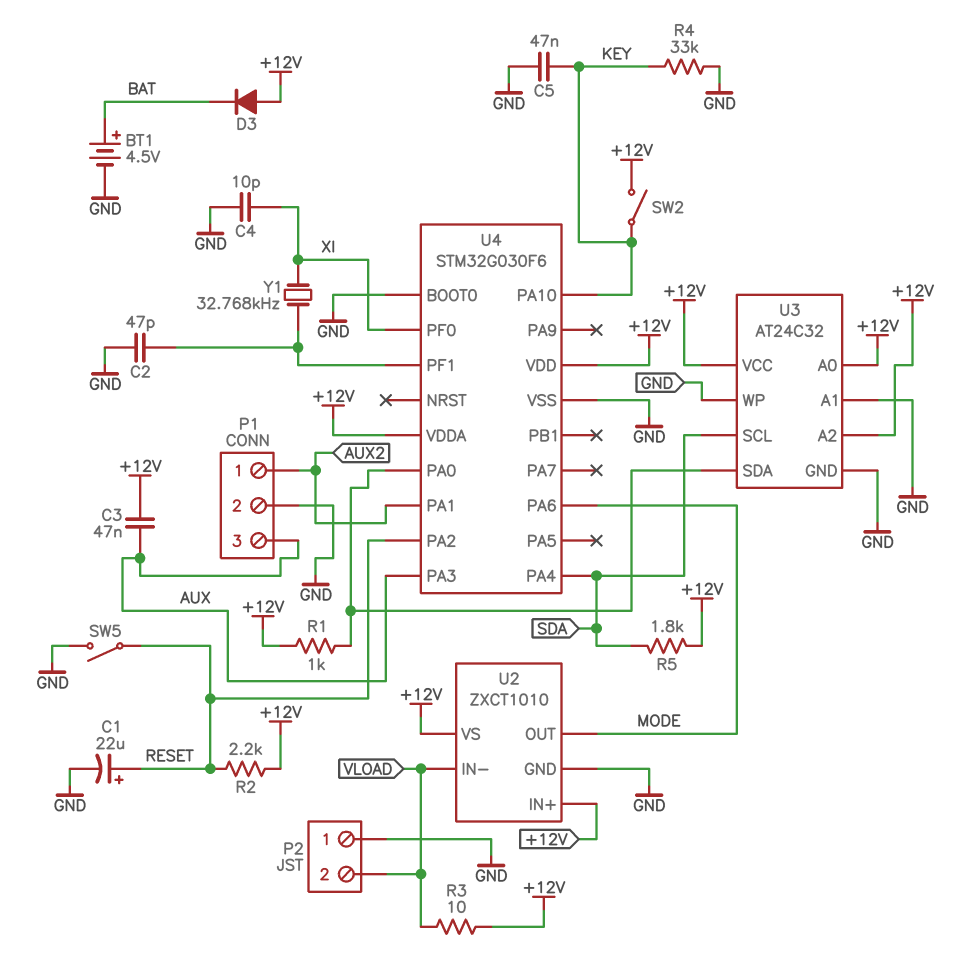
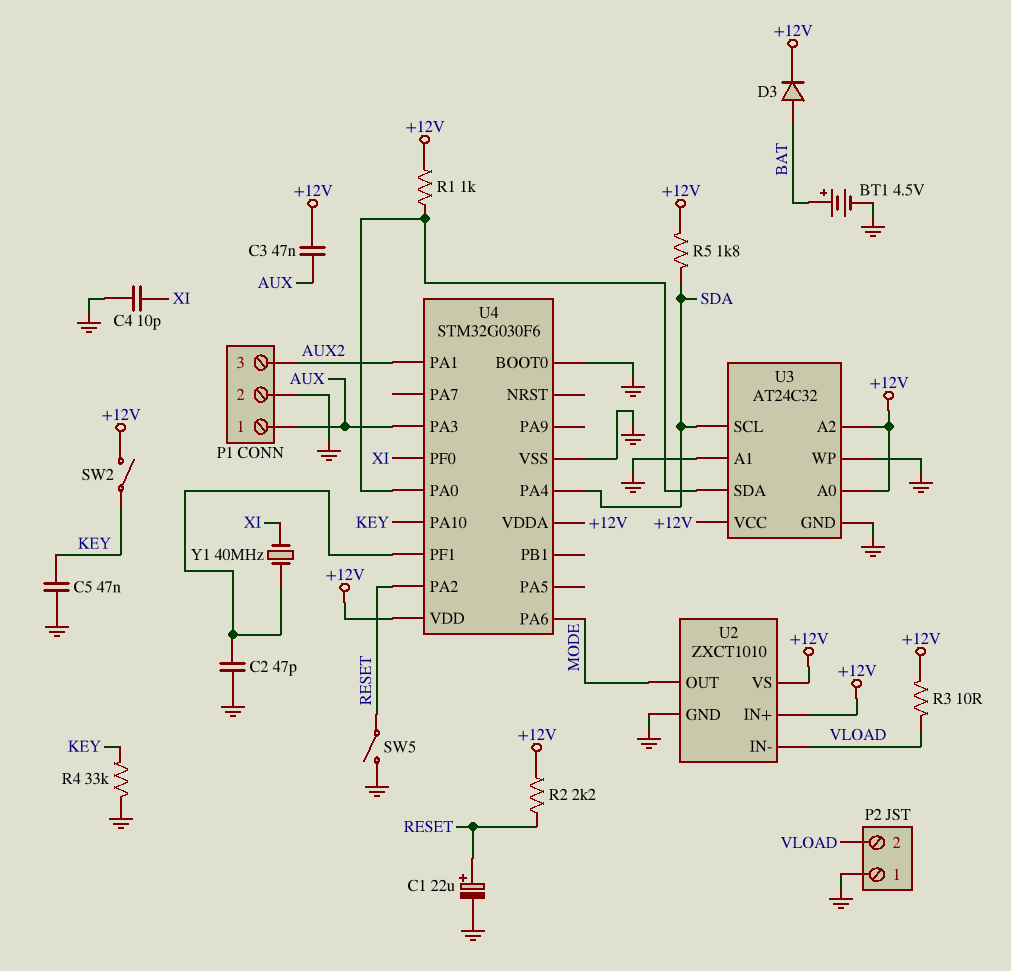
D3: diode (A +12V, K BAT) -> diode (A BAT, K +12V)
P1 pin 1: AUX2 -> AUX
P1 pin 3: AUX -> AUX2
Y1: 32.768kHz (U4/PF1, XI) -> 40MHz (U4/PF1, XI)

